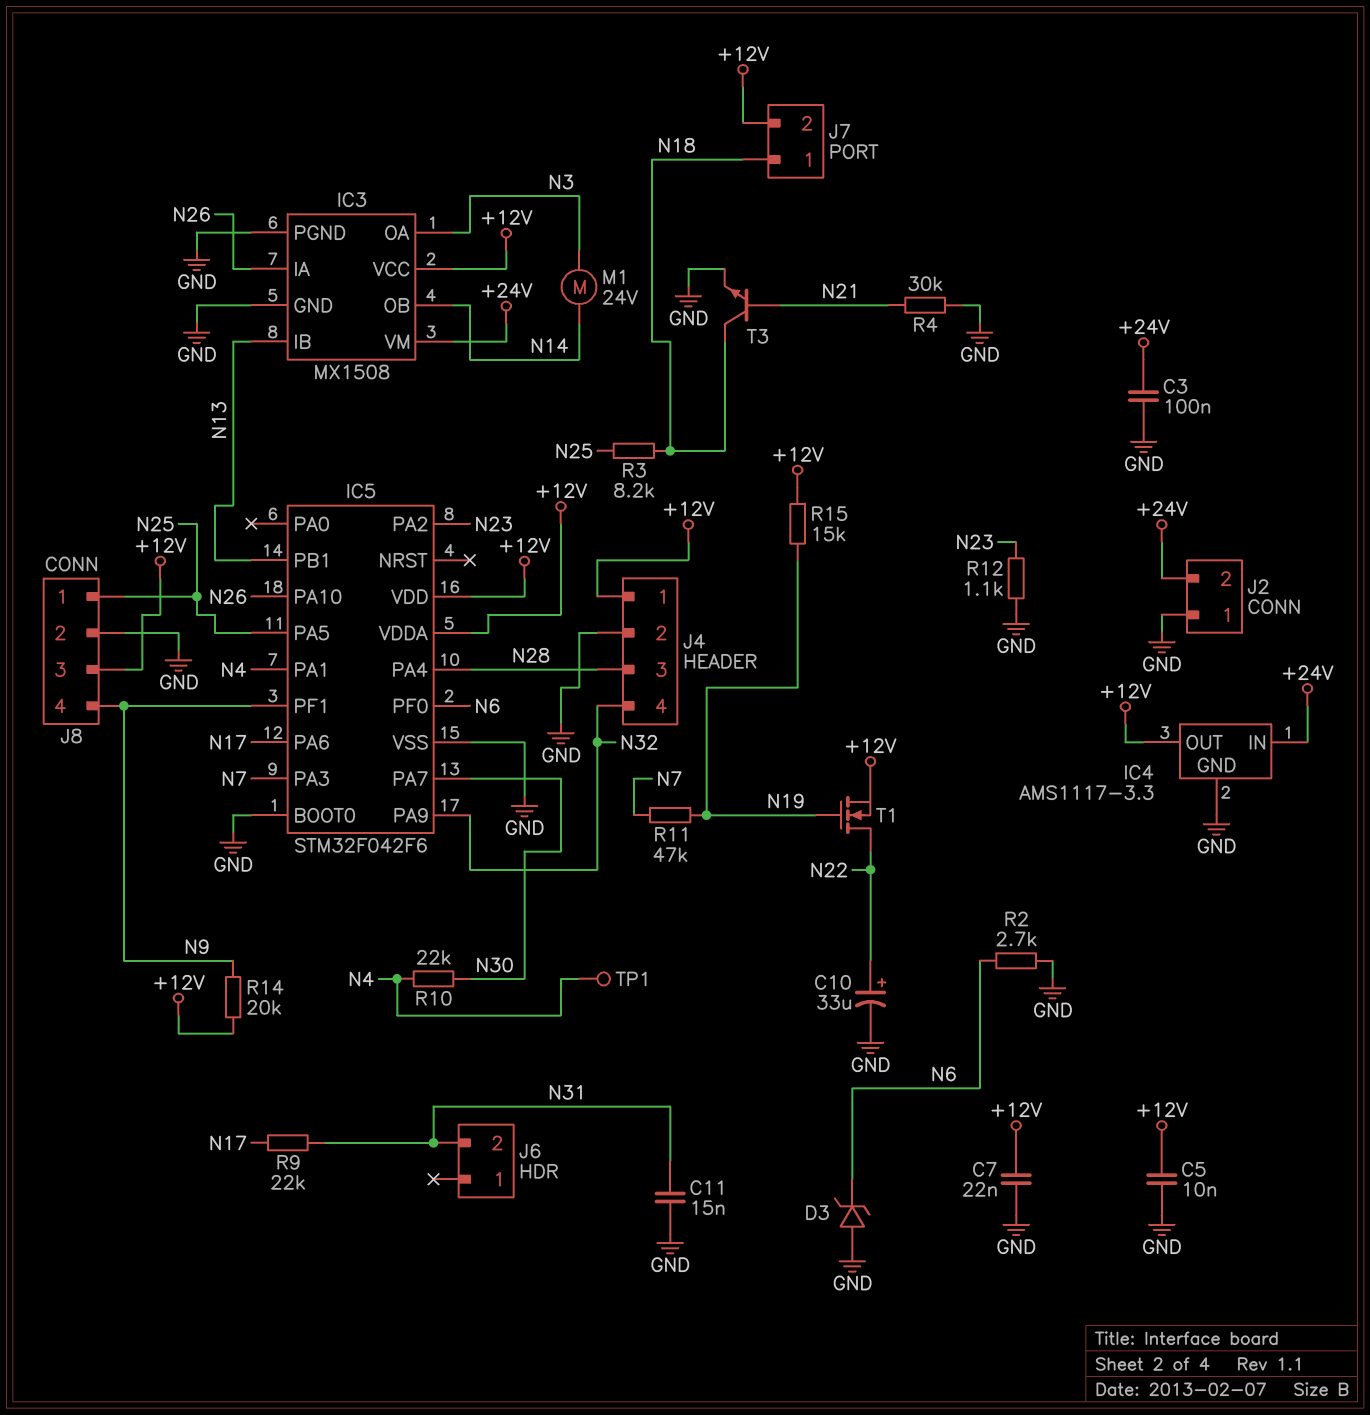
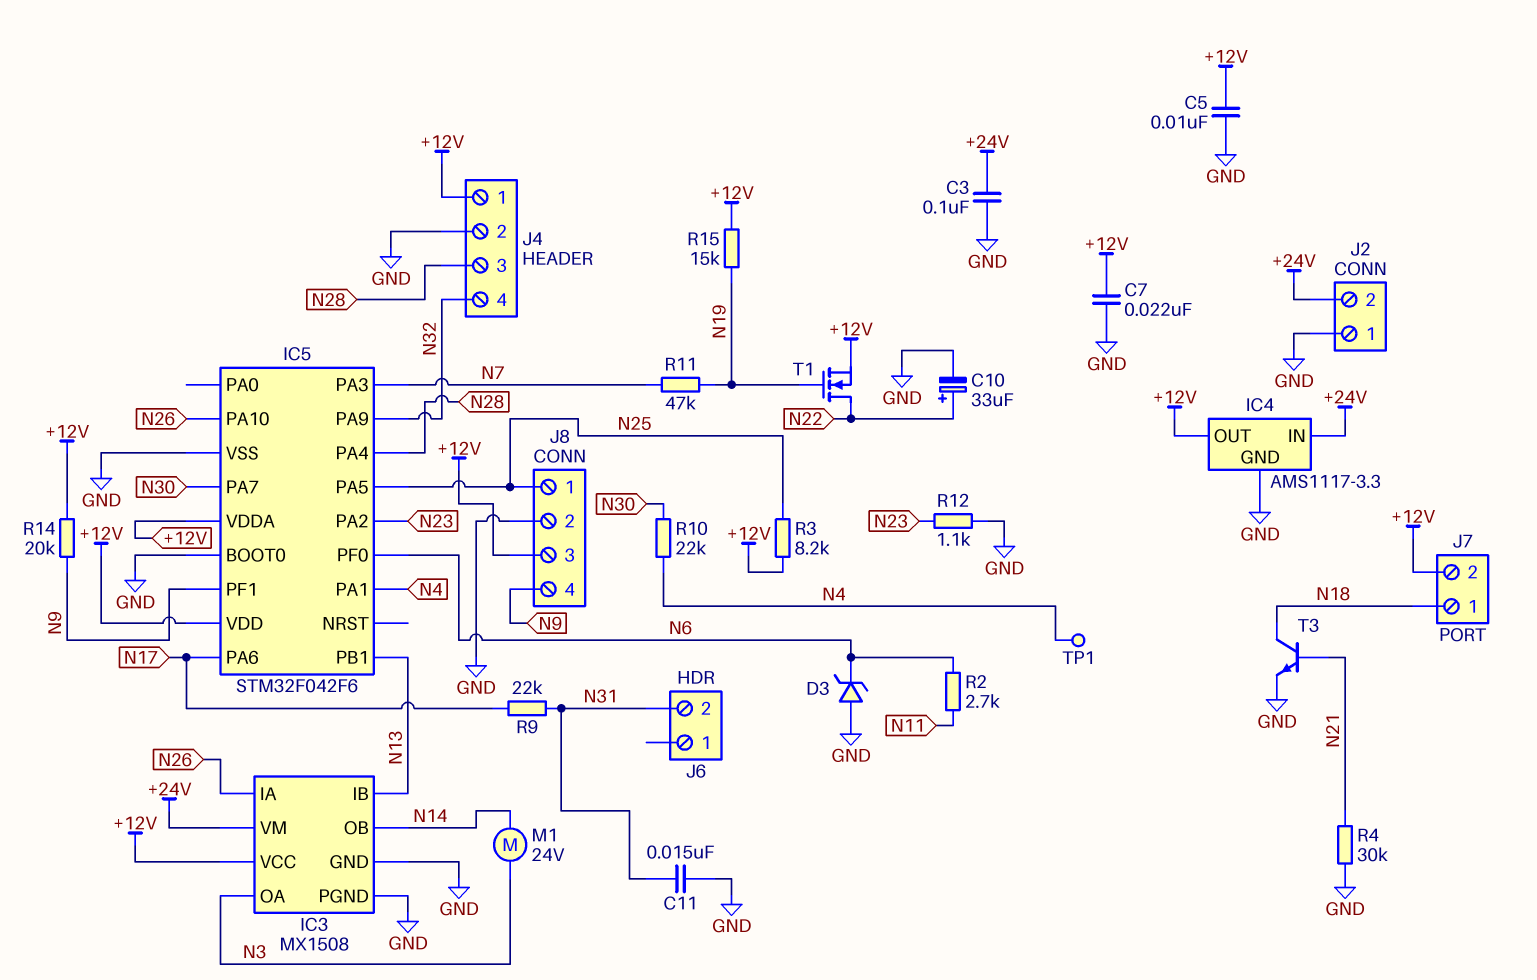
R2: 2.7k (GND, N6) -> 2.7k (N6, N11)
R3: 8.2k (N18, N25) -> 8.2k (+12V, N25)

